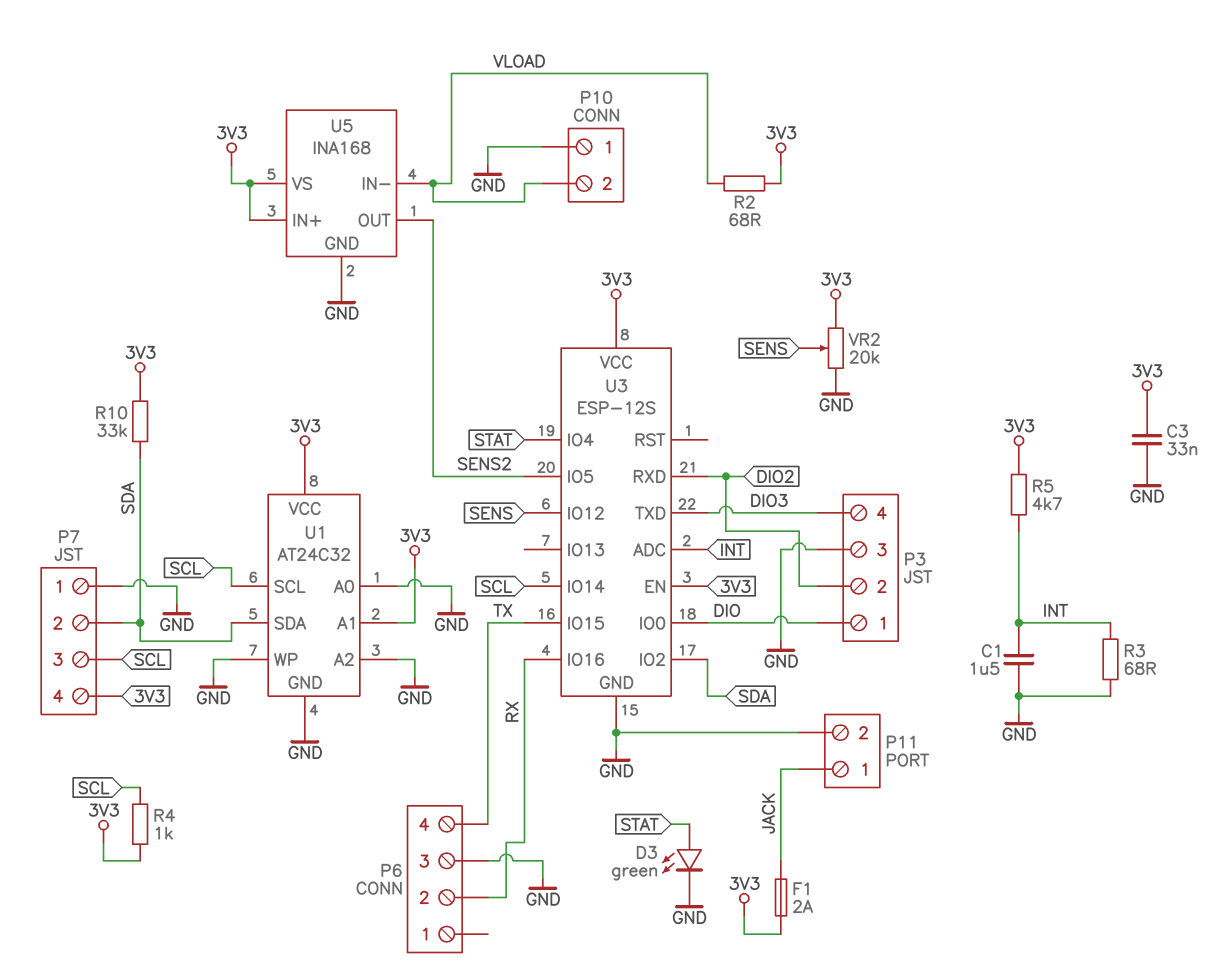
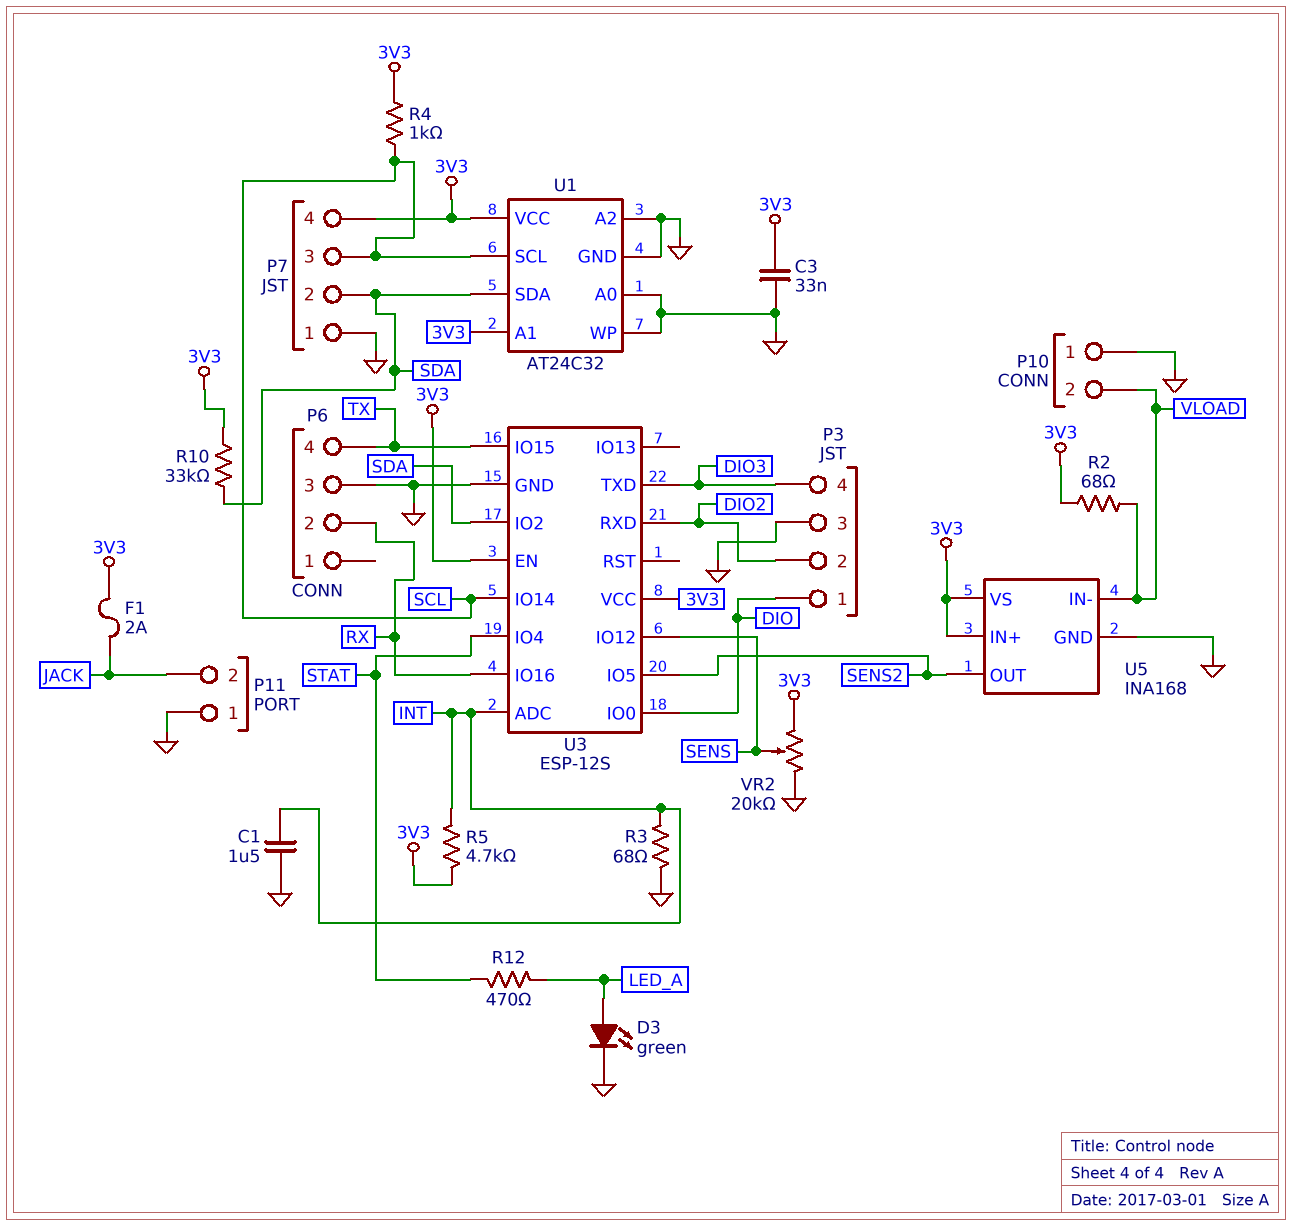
D3: LED green (A STAT, K GND) -> LED green (A LED_A, K GND)
P11 pin 1: JACK -> GND
P11 pin 2: GND -> JACK
R12: none -> 470 (LED_A, STAT)

